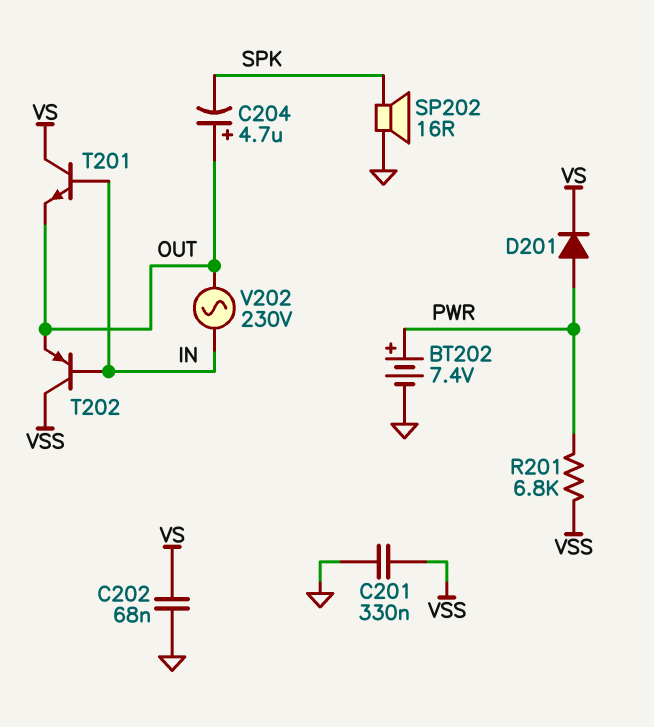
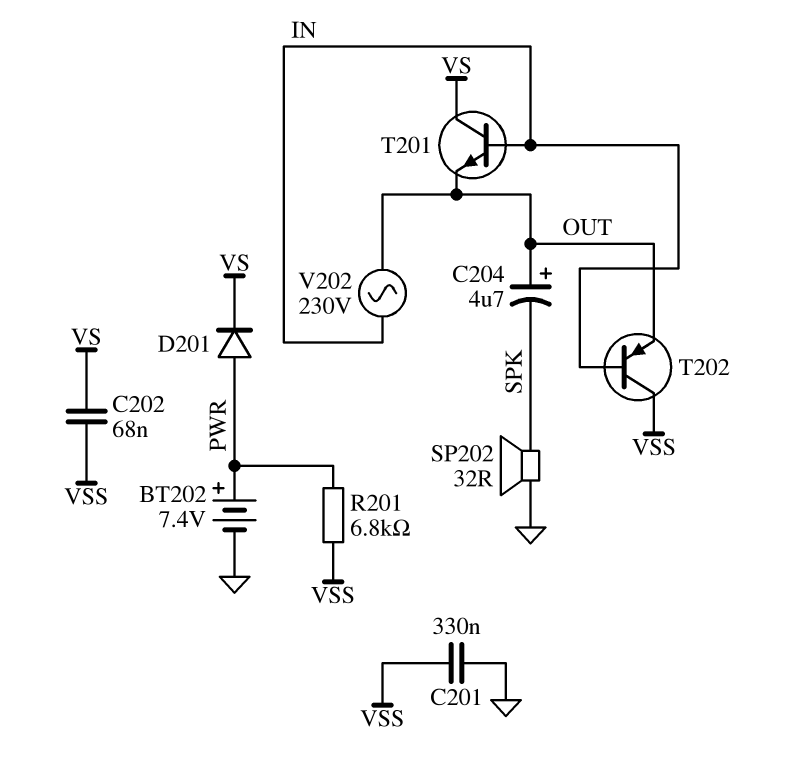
C202: 68nF (GND, VS) -> 68nF (VS, VSS)
SP202: speaker 16R (GND, SPK) -> speaker 32R (GND, SPK)

